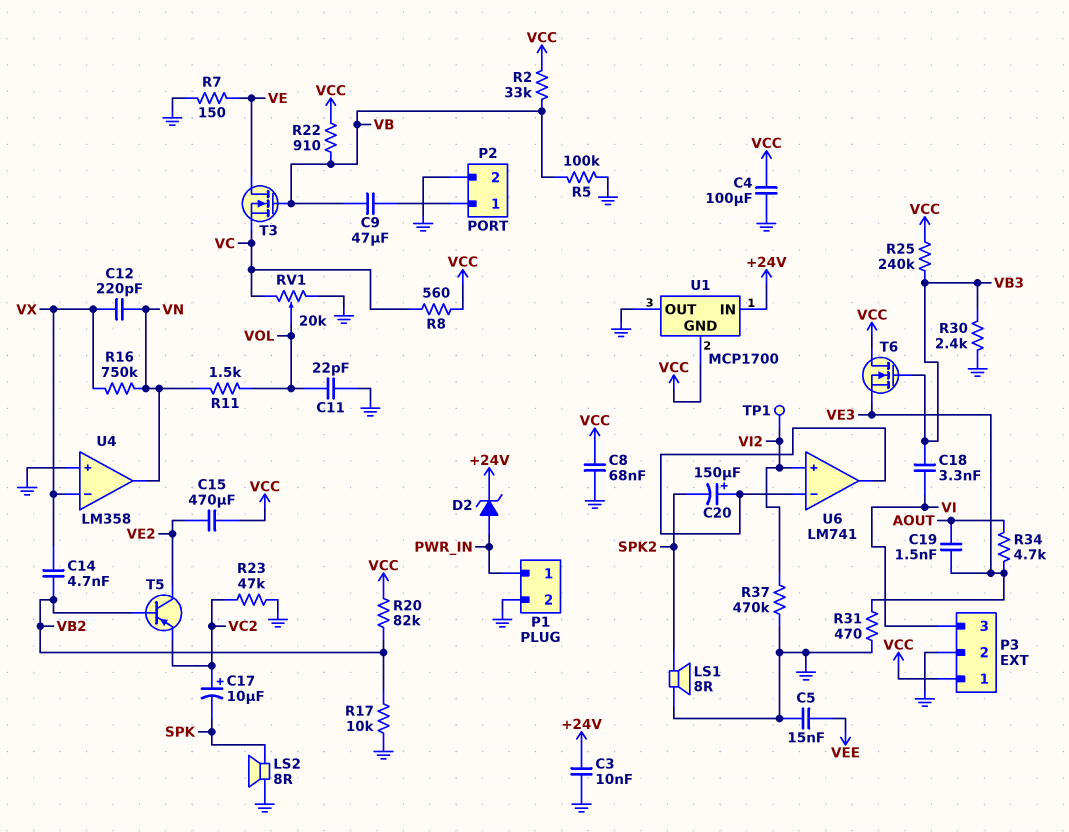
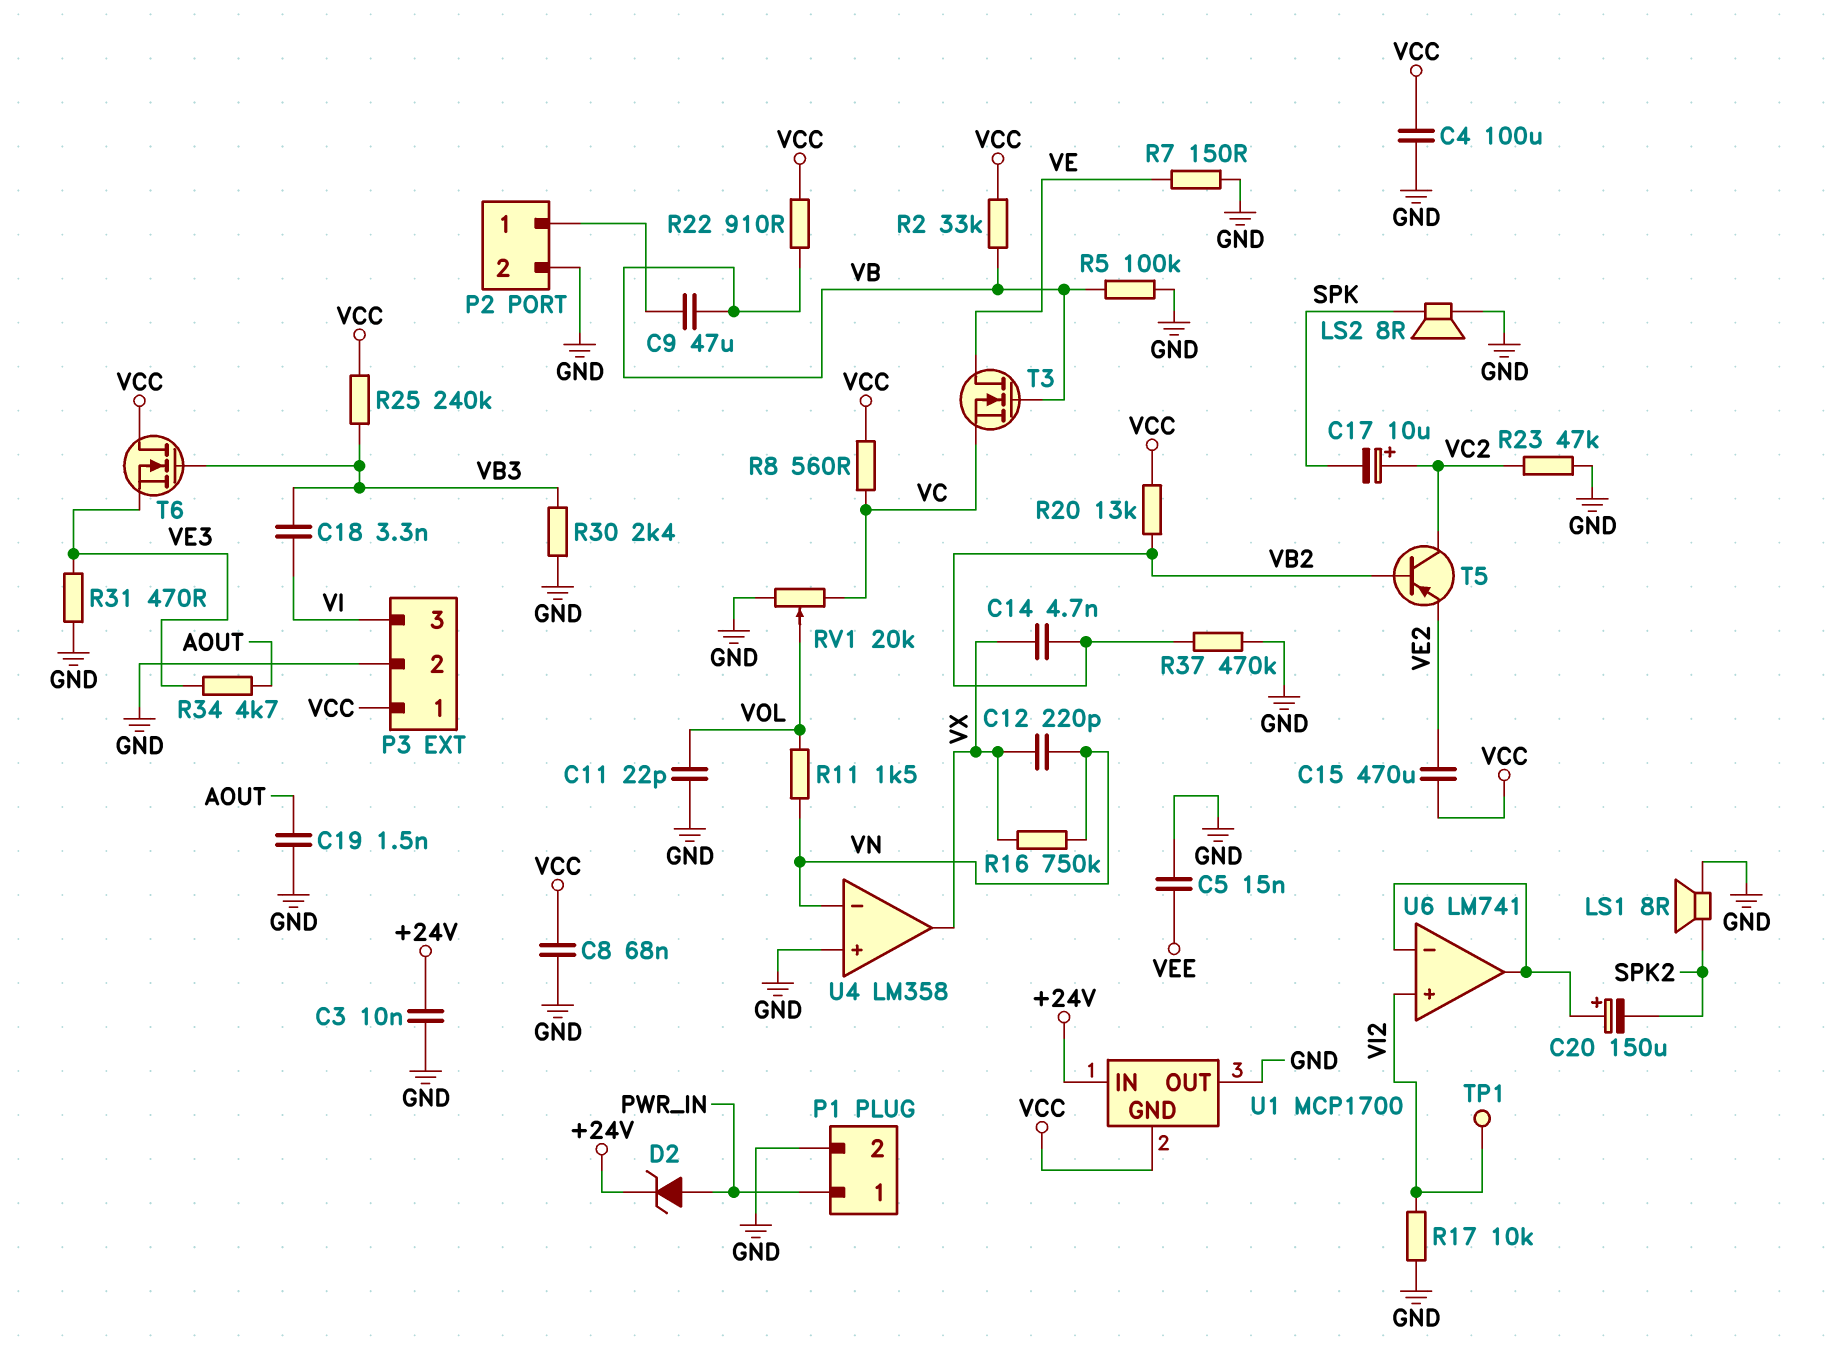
C19: 1.5nF (AOUT, VE3) -> 1.5nF (AOUT, GND)
R17: 10k (GND, VB2) -> 10k (GND, VI2)
R20: 82k (VB2, VCC) -> 13k (VB2, VCC)
R37: 470k (GND, VI2) -> 470k (GND, VB2)
T5: PNP (B VB2, C VE2, E VC2) -> PNP (B VB2, C VC2, E VE2)
U4 pin in-: VX -> VN
U4 pin out: VN -> VX

